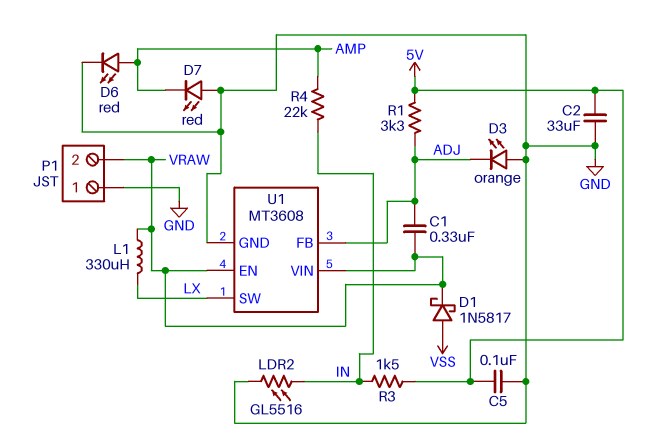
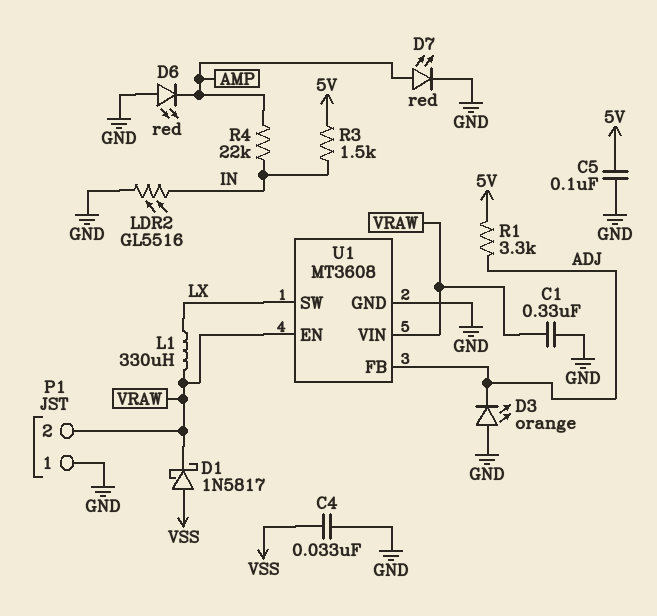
C1: 330nF (ADJ, VRAW) -> 330nF (GND, VRAW)
C2: 33uF (5V, GND) -> none
C4: none -> 33nF (GND, VSS)
D6: LED red (A AMP, K GND) -> LED red (A GND, K AMP)
D7: LED red (A GND, K AMP) -> LED red (A AMP, K GND)

